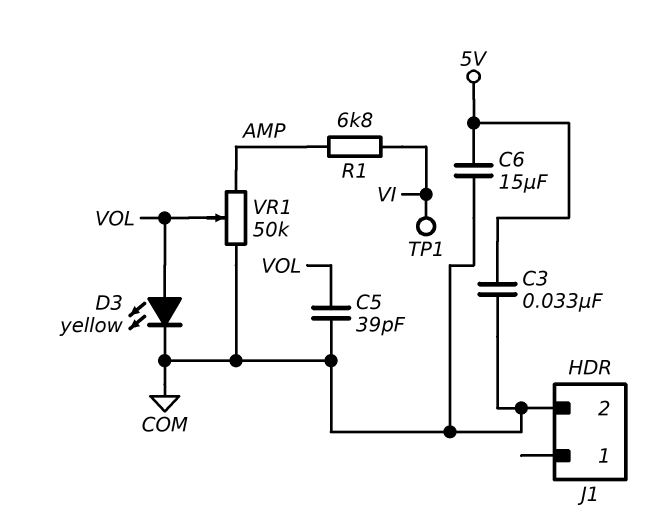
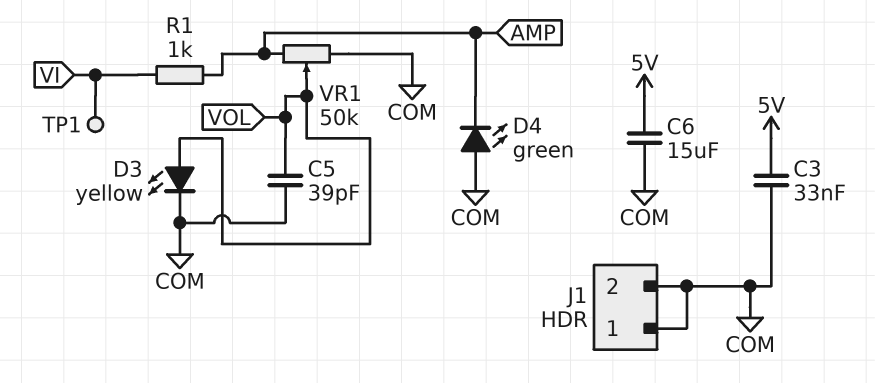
D4: none -> LED green (A COM, K AMP)
J1 pin 1: none -> COM
R1: 6.8k (AMP, VI) -> 1k (AMP, VI)

